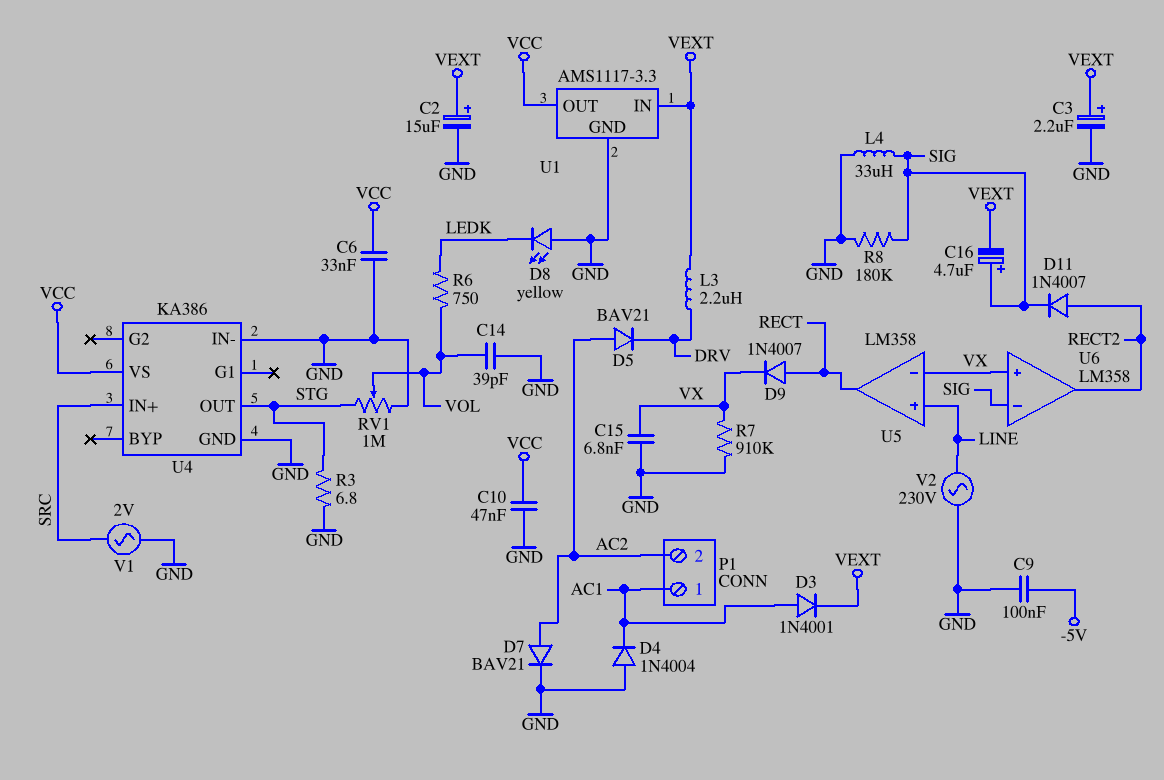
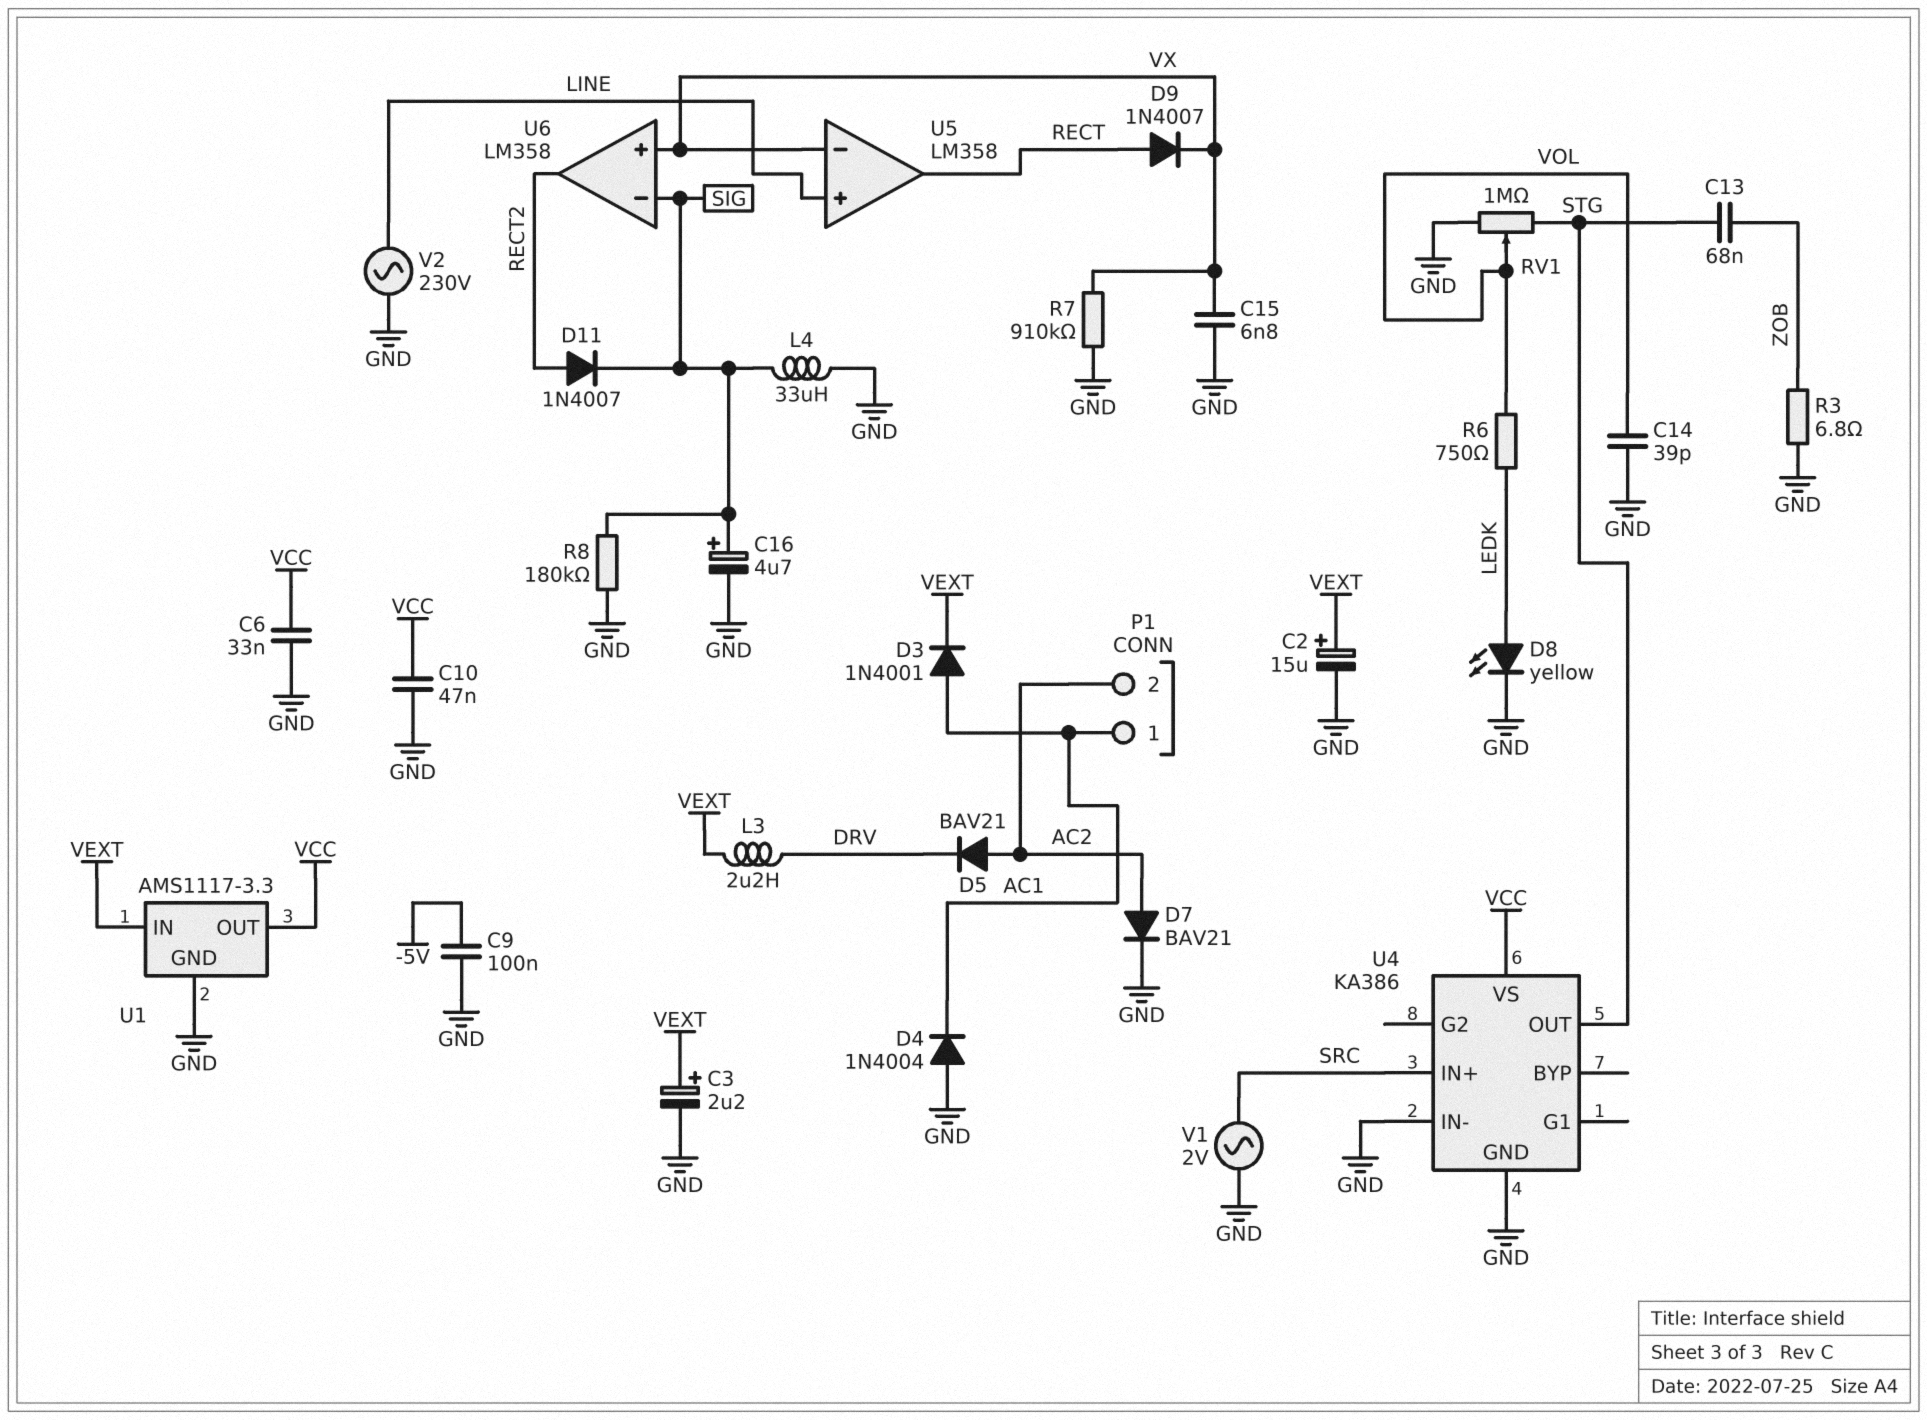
C13: none -> 68nF (STG, ZOB)
C16: 4.7uF (plus SIG, minus VEXT) -> 4.7uF (plus SIG, minus GND)
D8: LED yellow (A GND, K LEDK) -> LED yellow (A LEDK, K GND)
R3: 6.8 (GND, STG) -> 6.8 (GND, ZOB)

